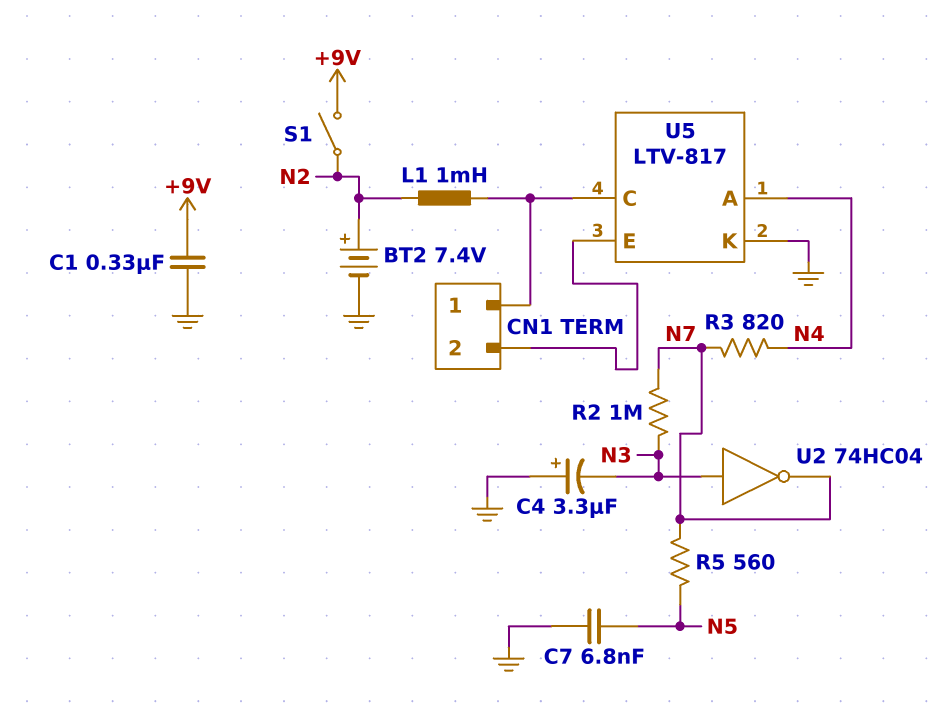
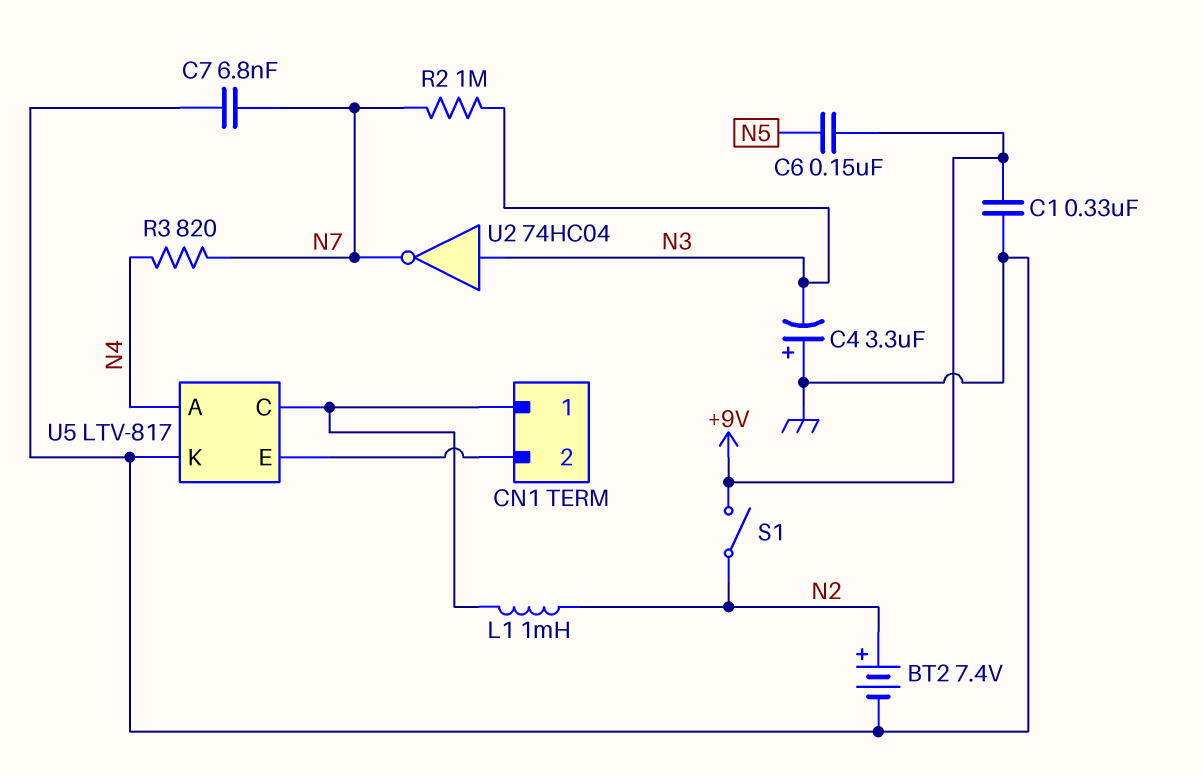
C6: none -> 150nF (+9V, N5)
C7: 6.8nF (GND, N5) -> 6.8nF (GND, N7)
R5: 560 (N5, N7) -> none

